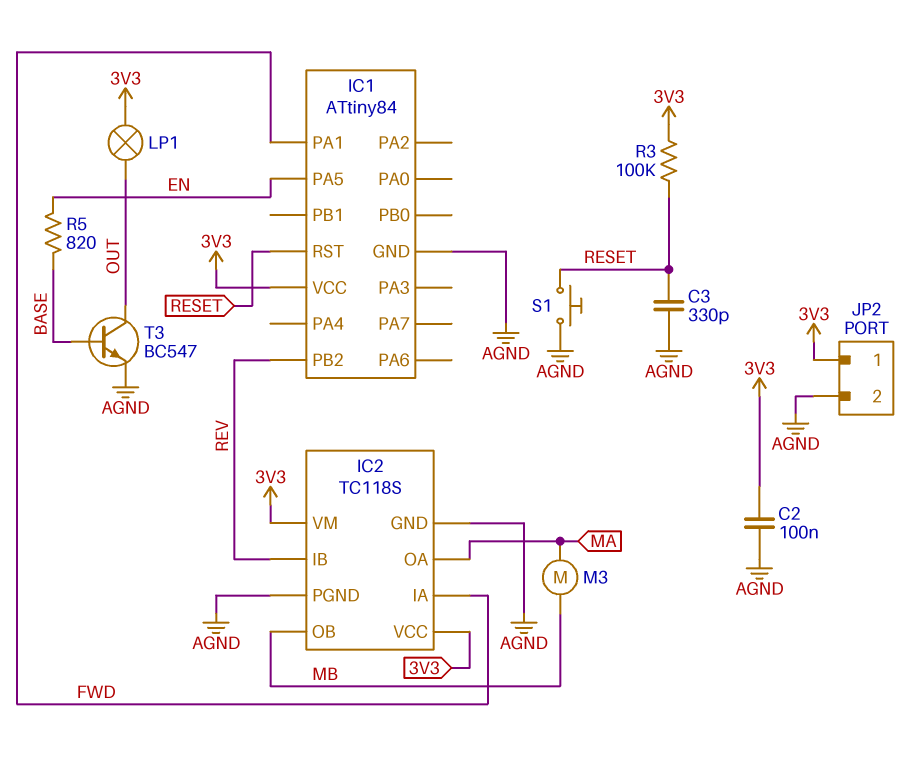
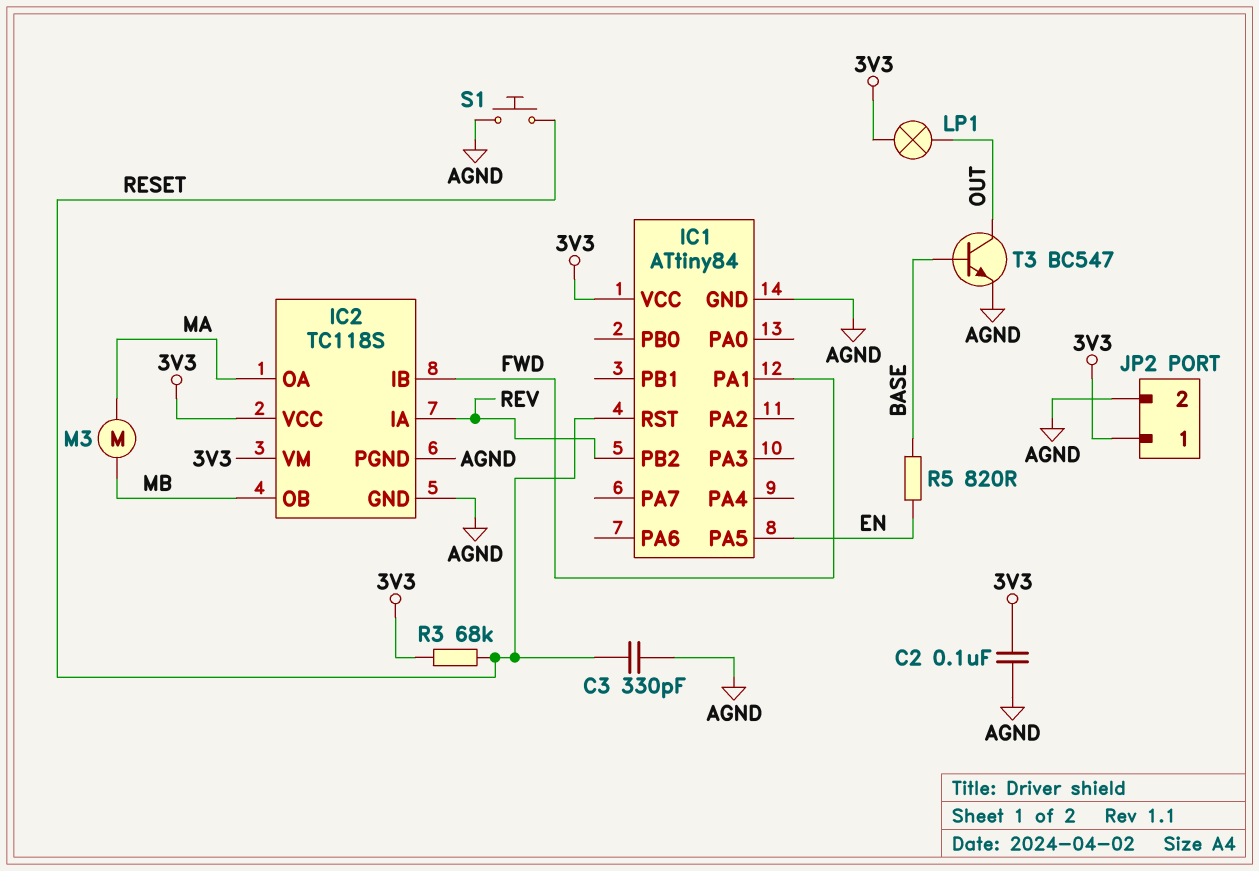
IC2 pin IA: FWD -> REV
IC2 pin IB: REV -> FWD
R3: 100k (3V3, RESET) -> 68k (3V3, RESET)

